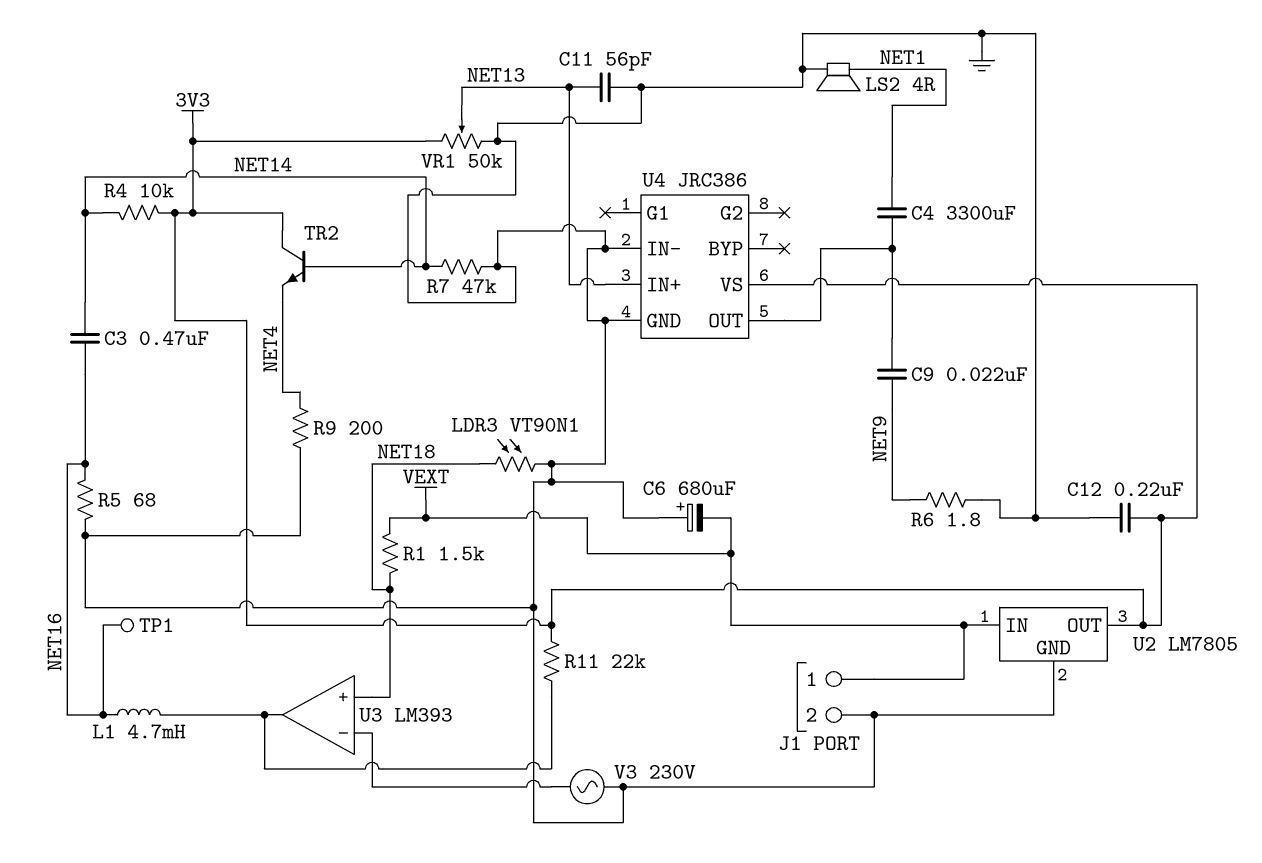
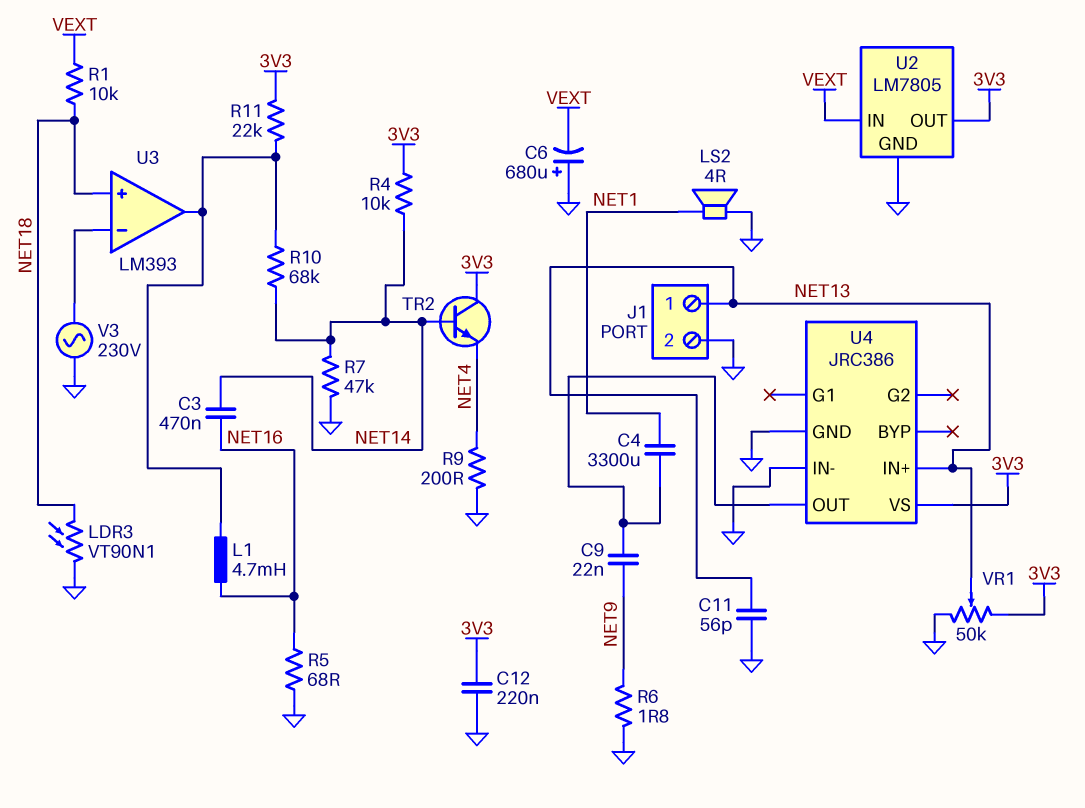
J1 pin 1: VEXT -> NET13
R1: 1.5k (NET18, VEXT) -> 10k (NET18, VEXT)
R10: none -> 68k (NET14, U3/out)
TP1: test point (NET16) -> none

